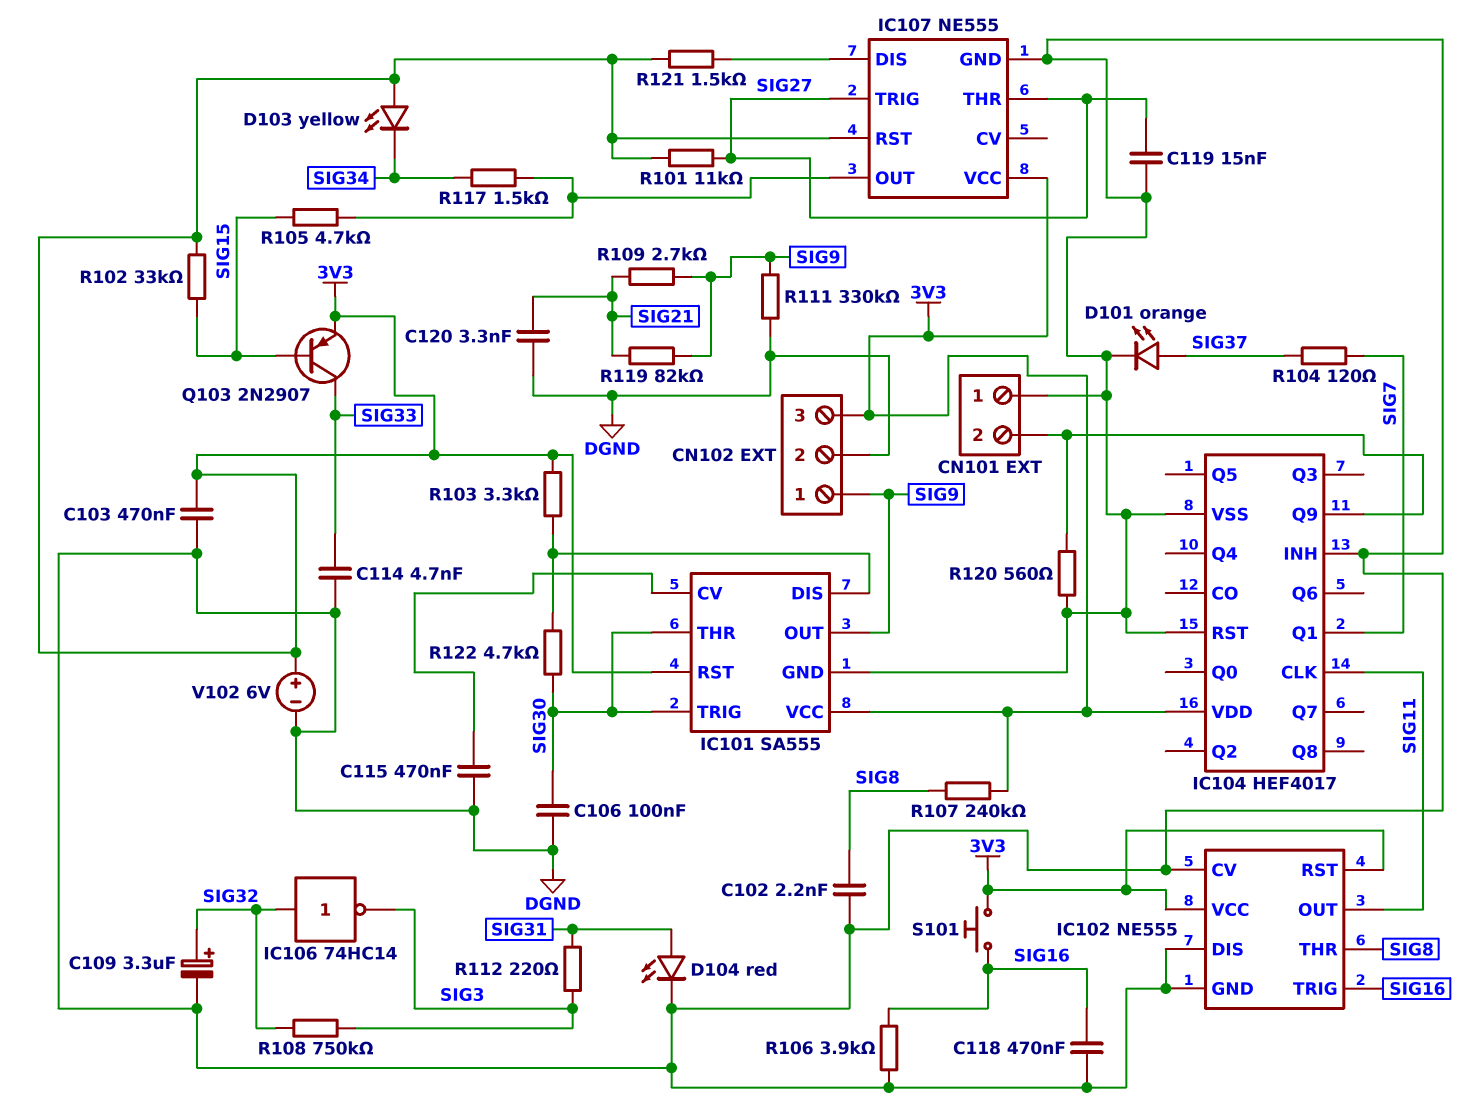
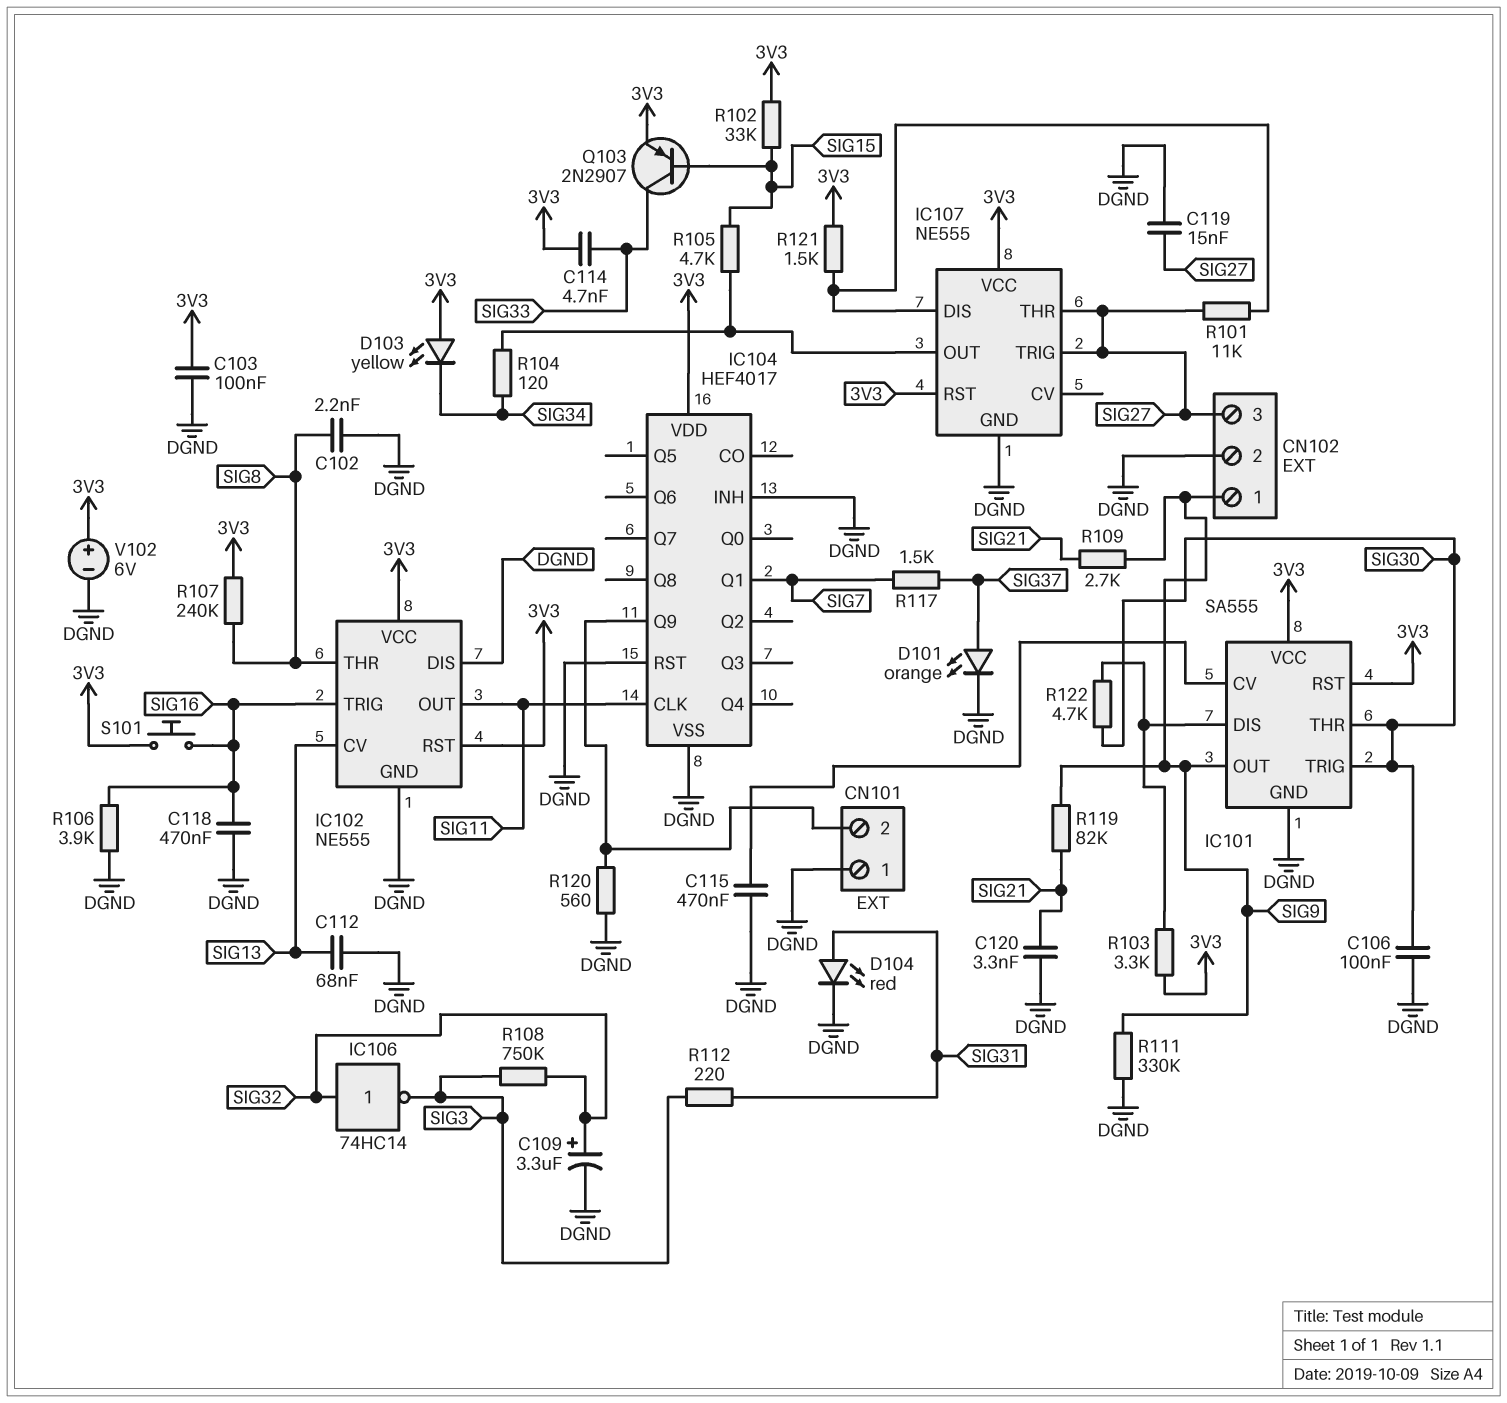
C103: 470nF (3V3, DGND) -> 100nF (3V3, DGND)
C112: none -> 68nF (DGND, SIG13)
C114: 4.7nF (DGND, SIG33) -> 4.7nF (3V3, SIG33)
CN102 pin 3: 3V3 -> SIG27
IC102 pin CV: DGND -> SIG13
R101: 11k (3V3, SIG27) -> 11k (IC107/DIS, SIG27)
R104: 120 (SIG7, SIG37) -> 120 (IC107/OUT, SIG34)
R117: 1.5k (IC107/OUT, SIG34) -> 1.5k (SIG7, SIG37)

